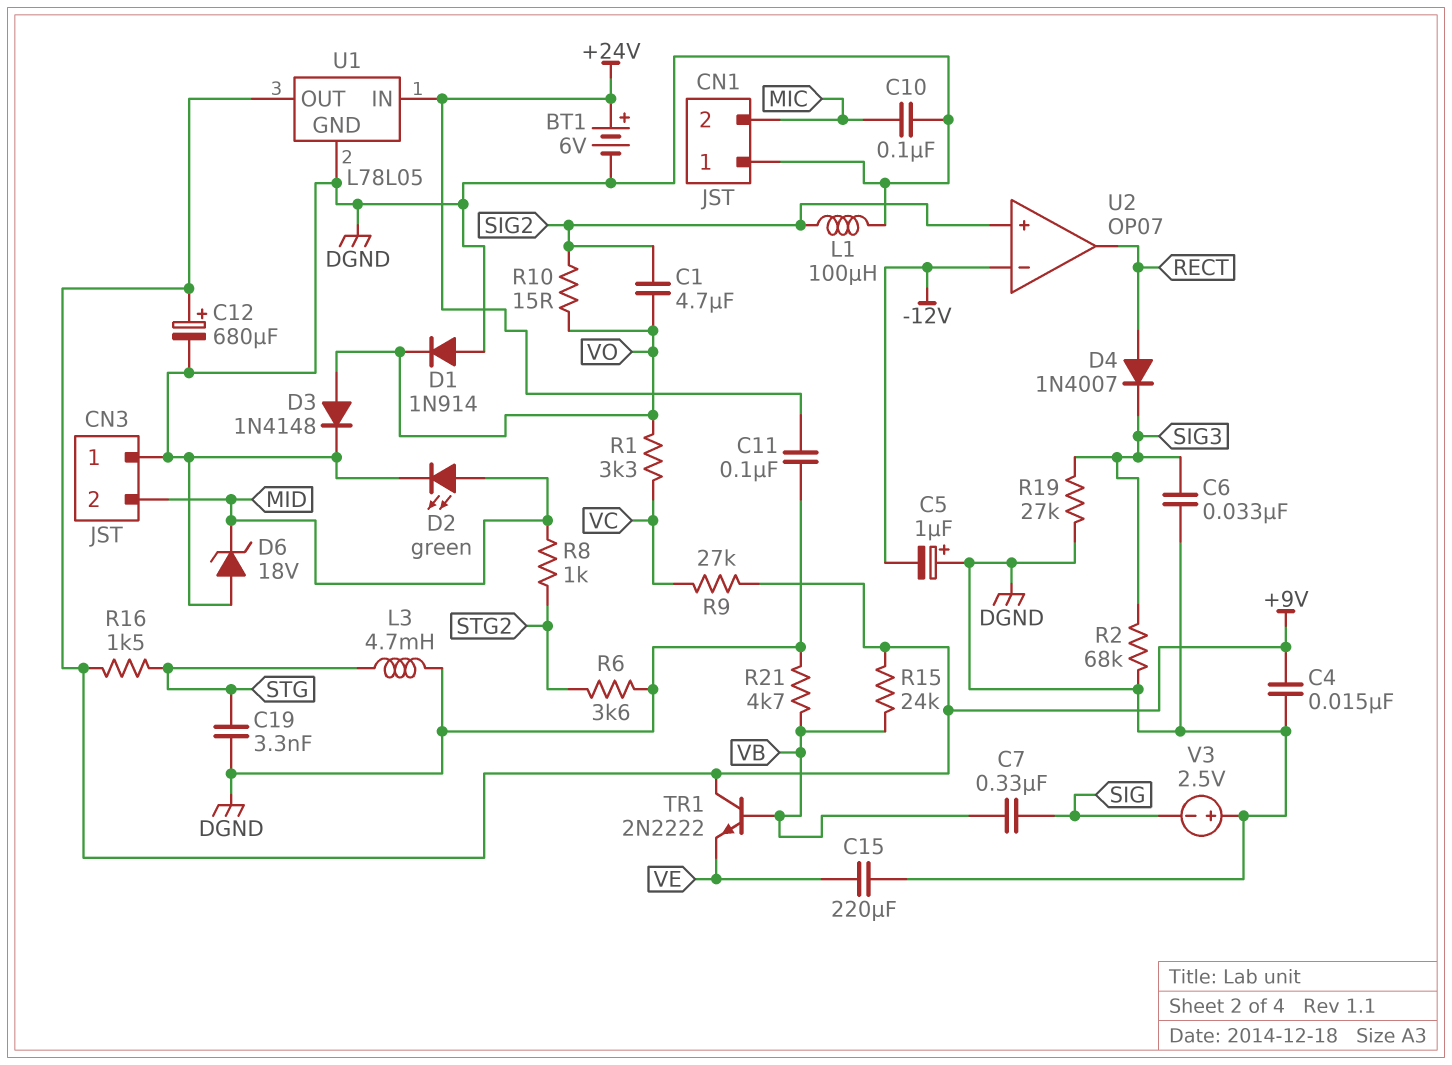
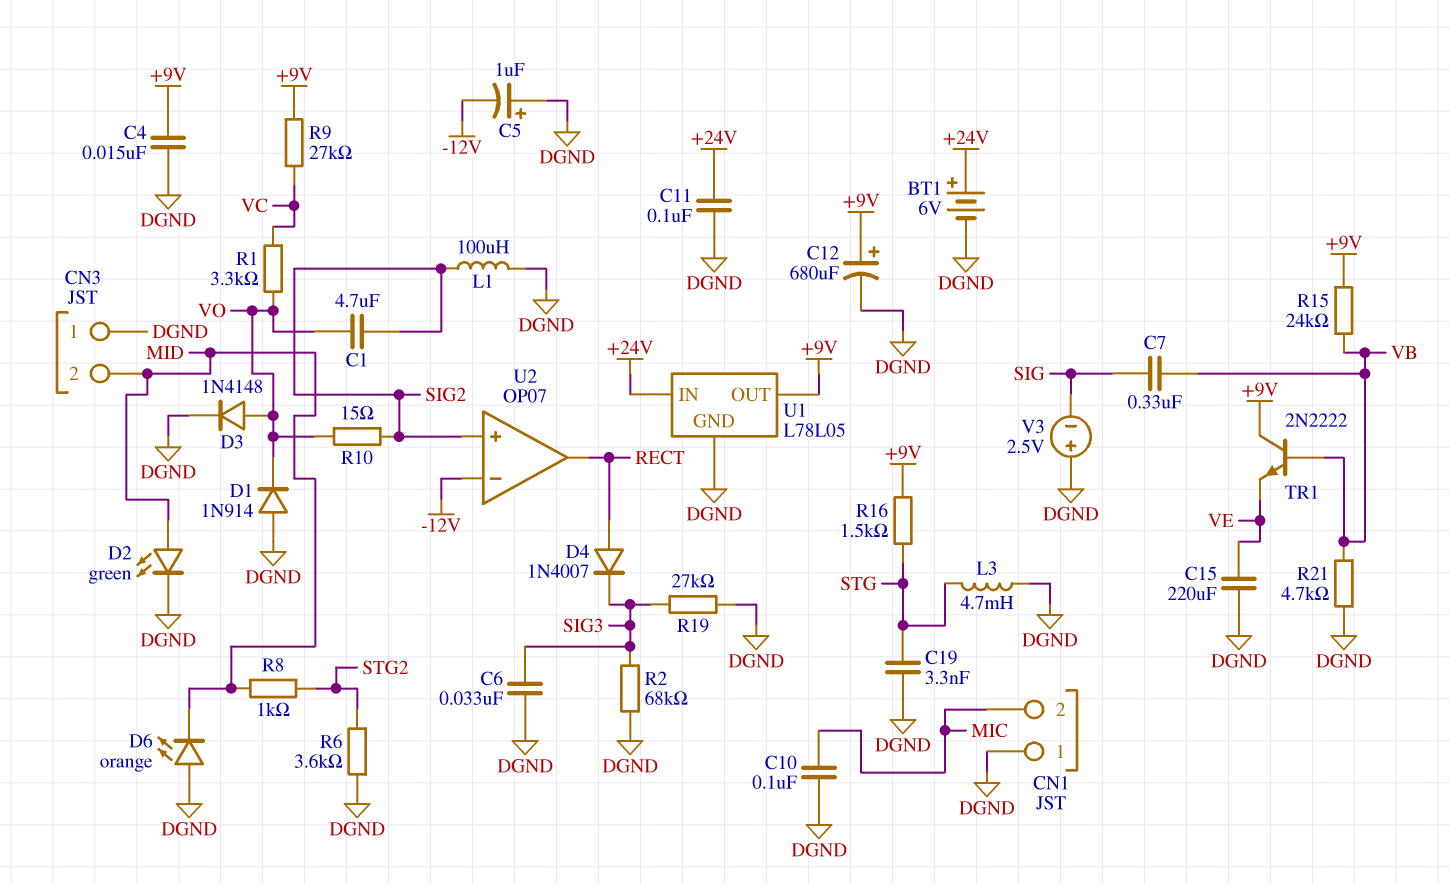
D6: zener 18V (A DGND, K MID) -> LED orange (A DGND, K MID)

